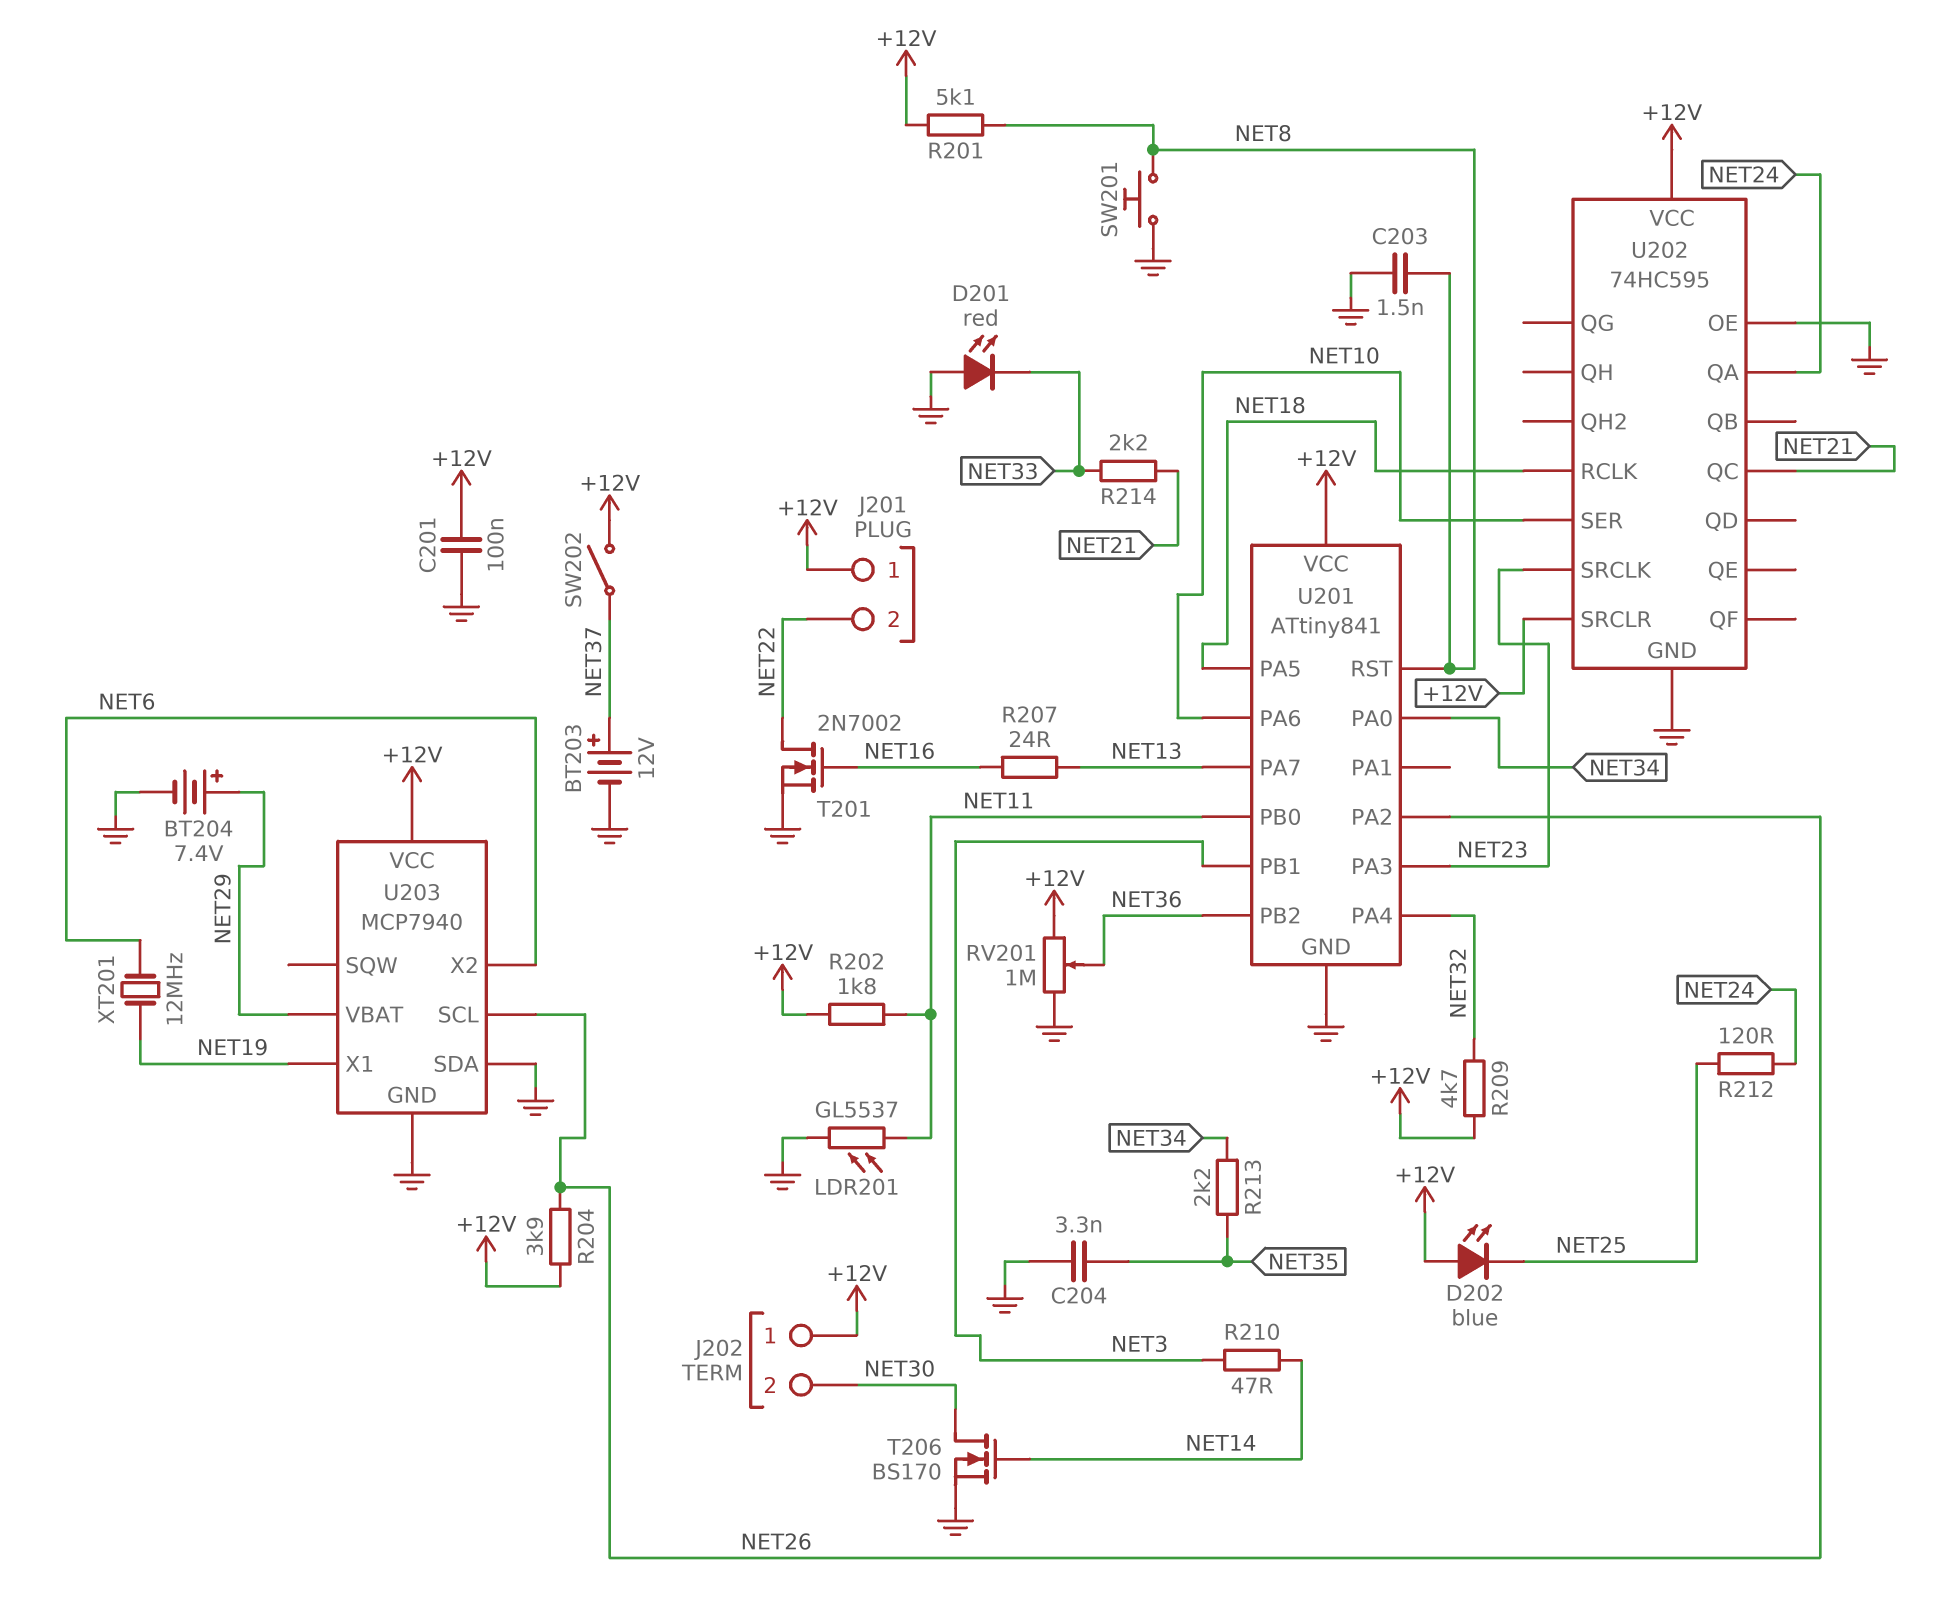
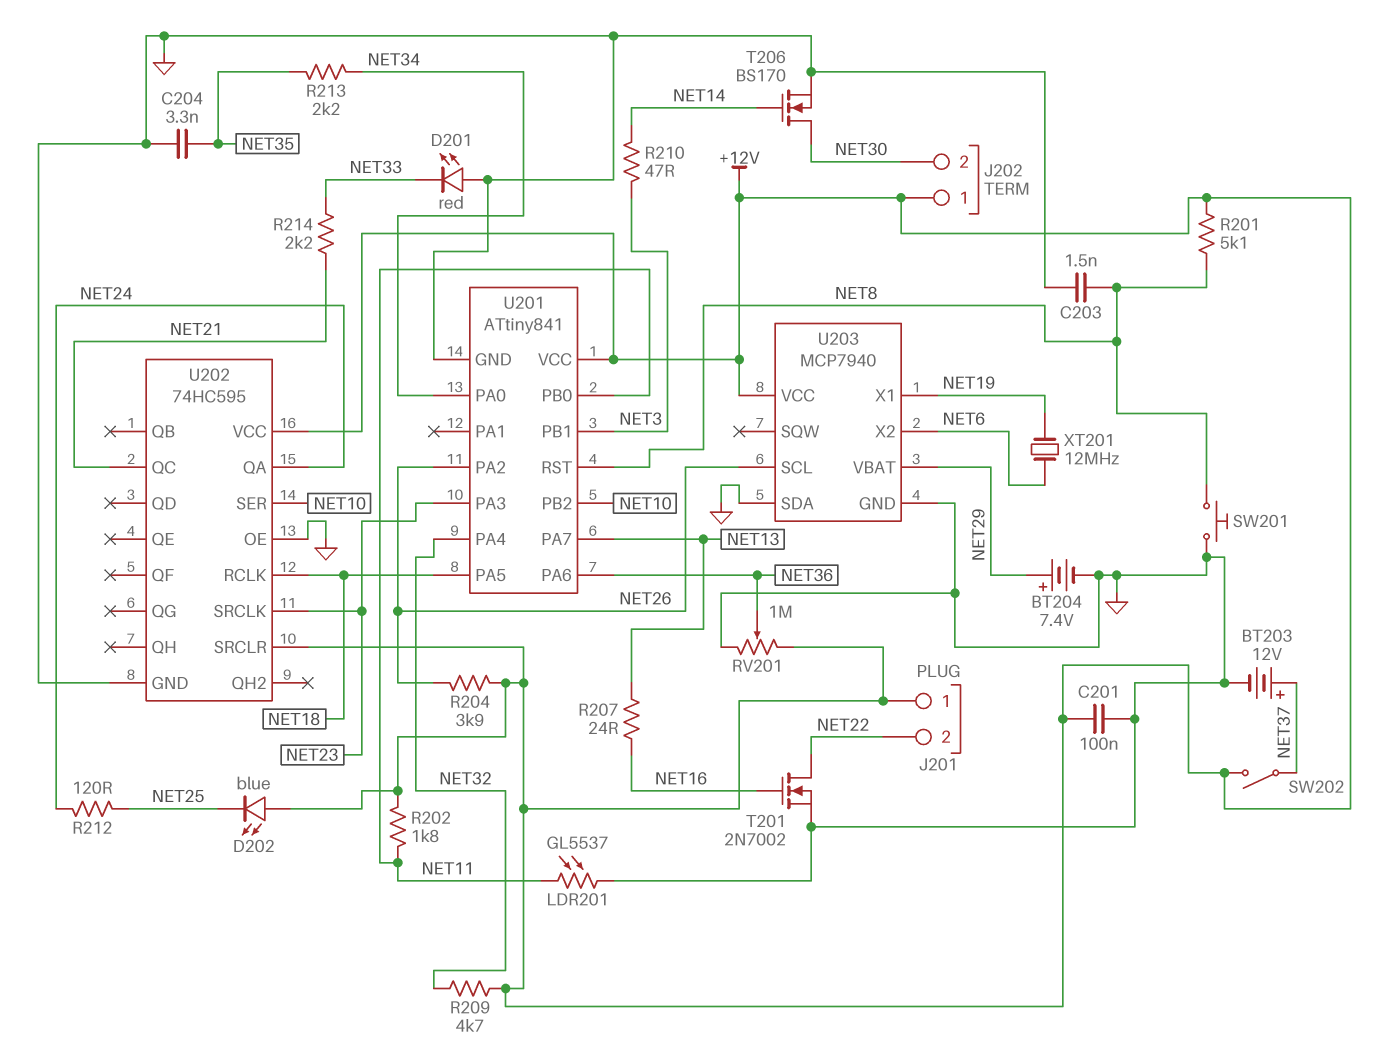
U201 pin PA6: NET10 -> NET36
U201 pin PB2: NET36 -> NET10

